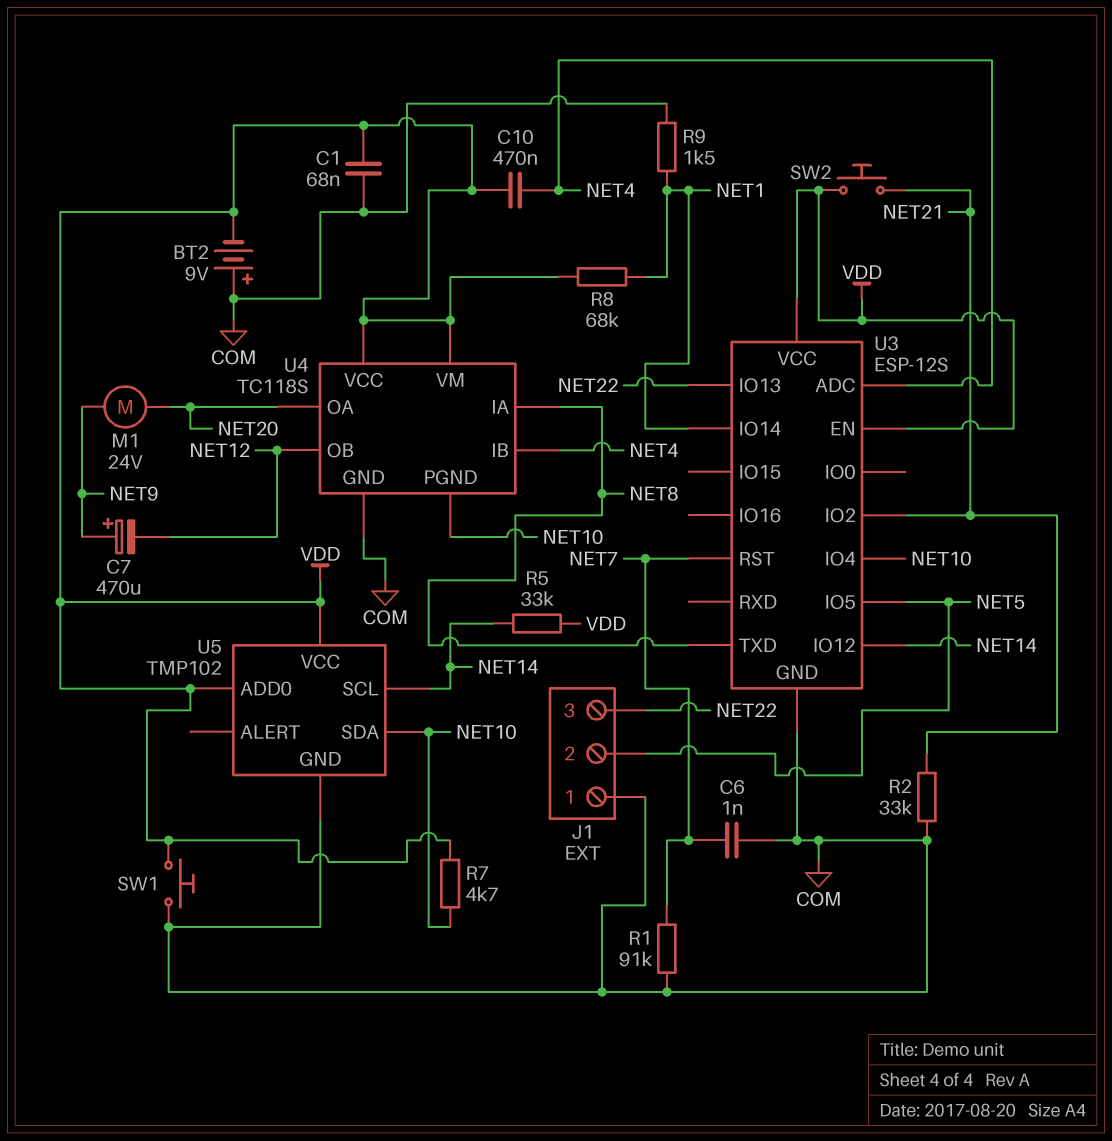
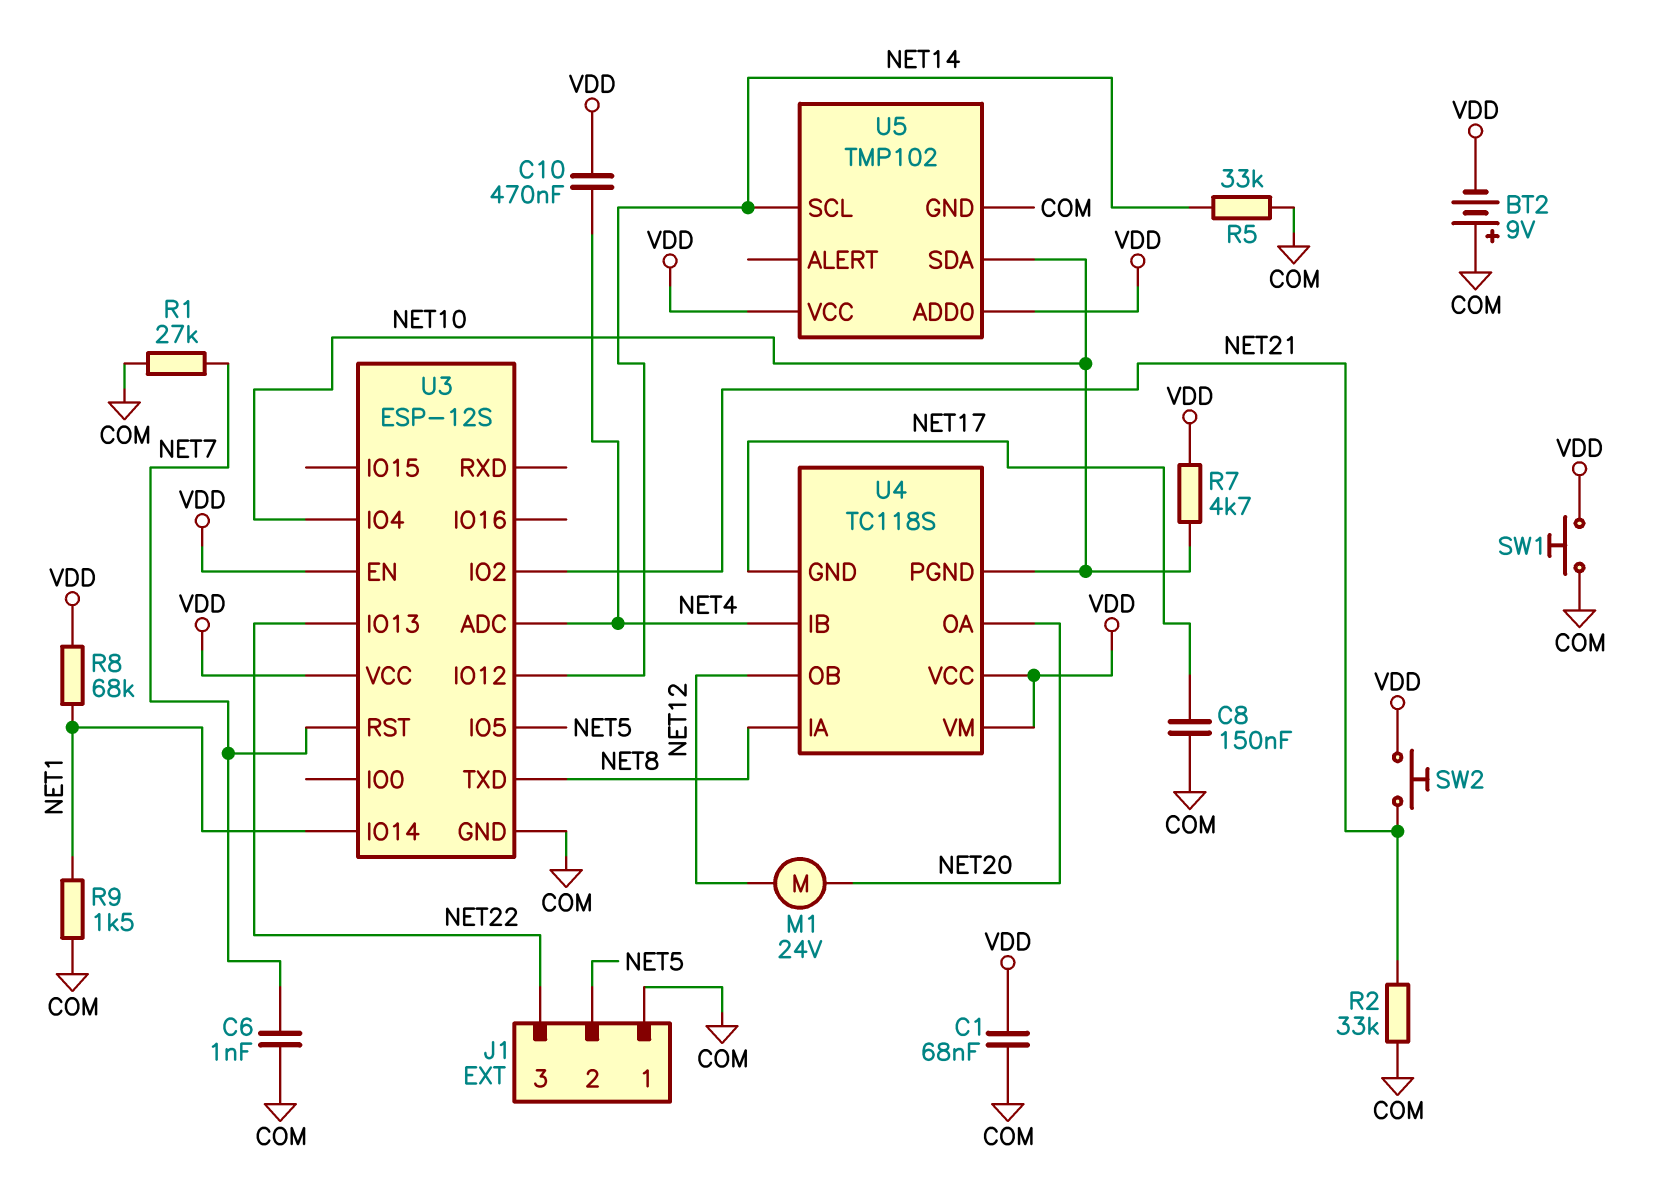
C7: 470uF (plus NET9, minus NET12) -> none
C8: none -> 150nF (COM, NET17)
M1: motor 24V (NET9, NET20) -> motor 24V (NET12, NET20)
R1: 91k (COM, NET7) -> 27k (COM, NET7)
R5: 33k (NET14, VDD) -> 33k (COM, NET14)
U4 pin GND: COM -> NET17

